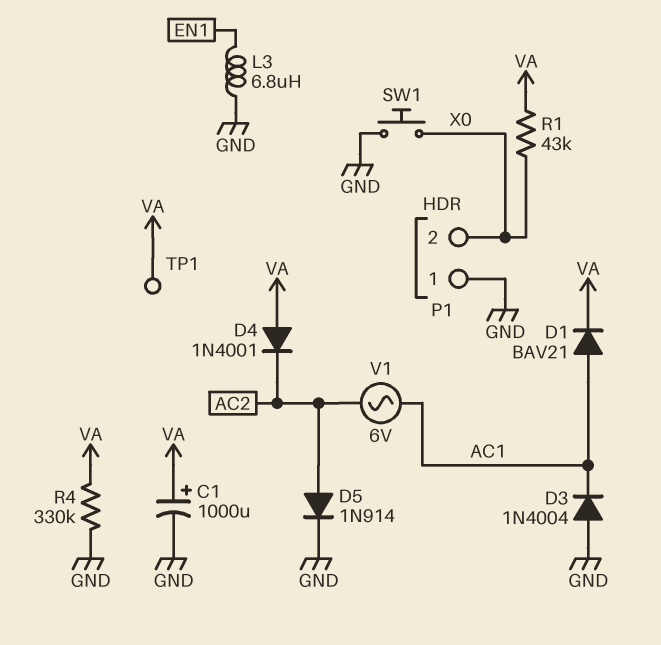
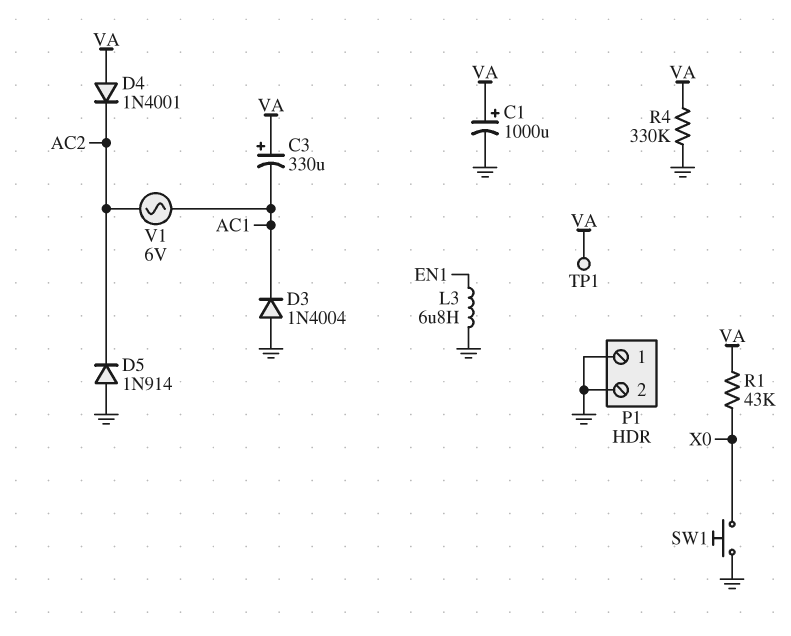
C3: none -> 330uF (plus VA, minus AC1)
D1: diode BAV21 (A AC1, K VA) -> none
D5: diode 1N914 (A AC2, K GND) -> diode 1N914 (A GND, K AC2)
P1 pin 2: X0 -> GND

